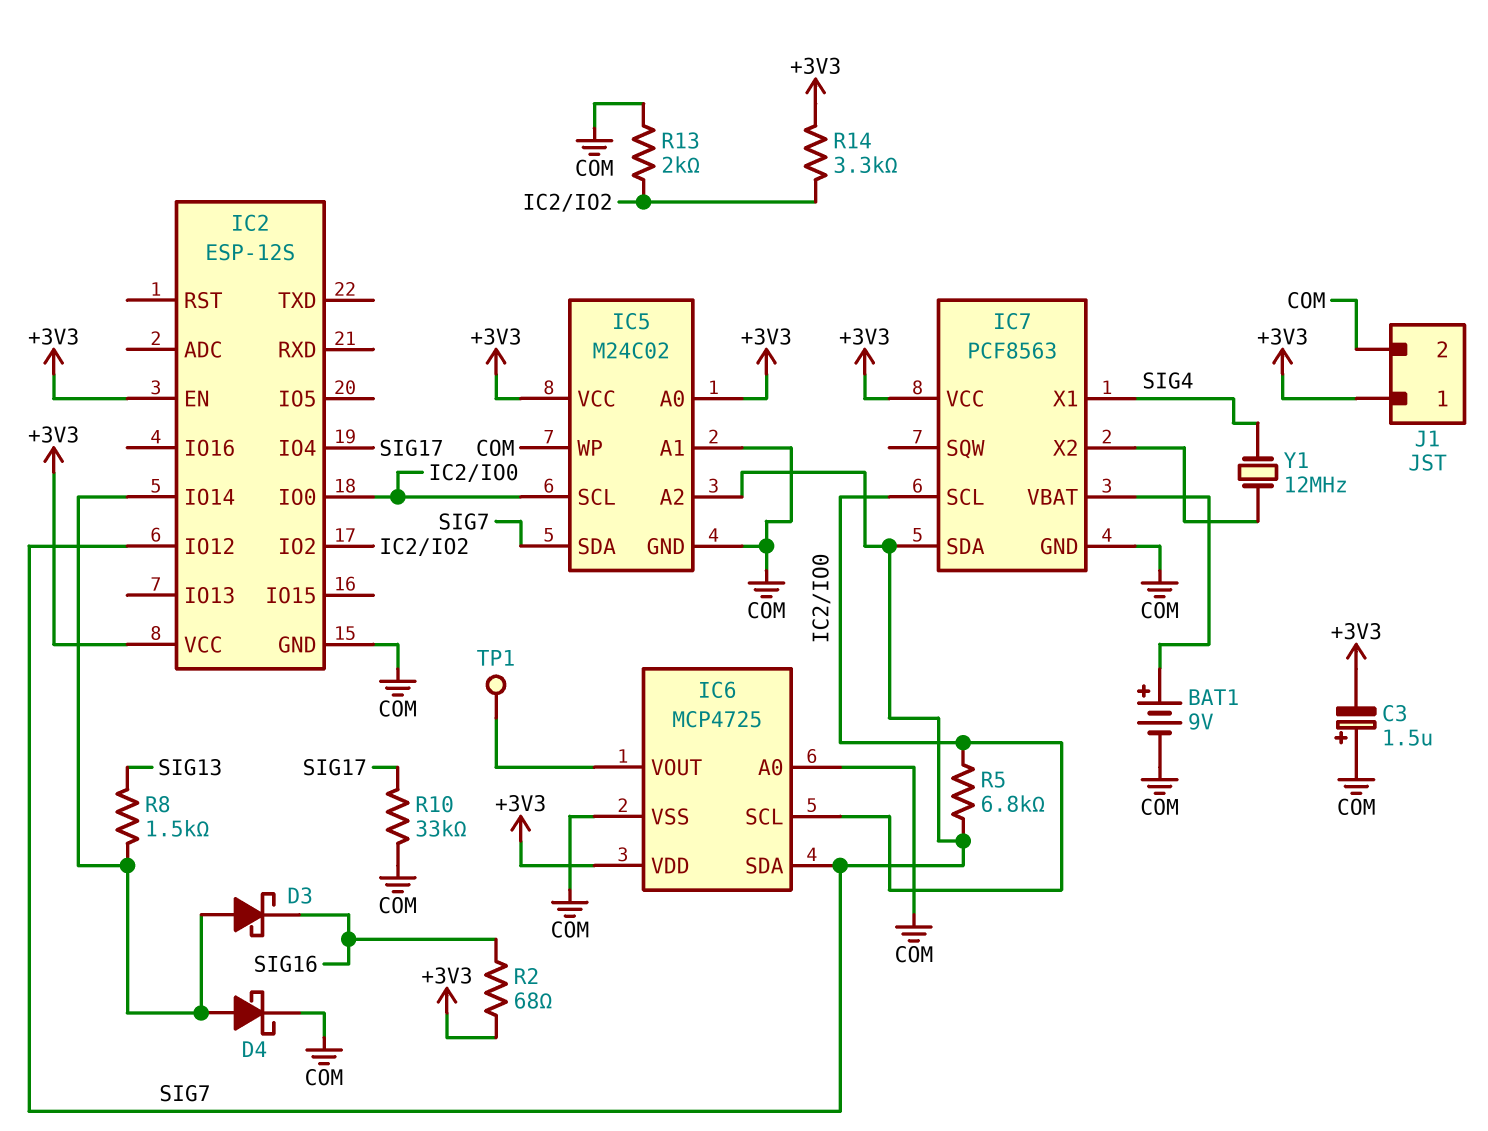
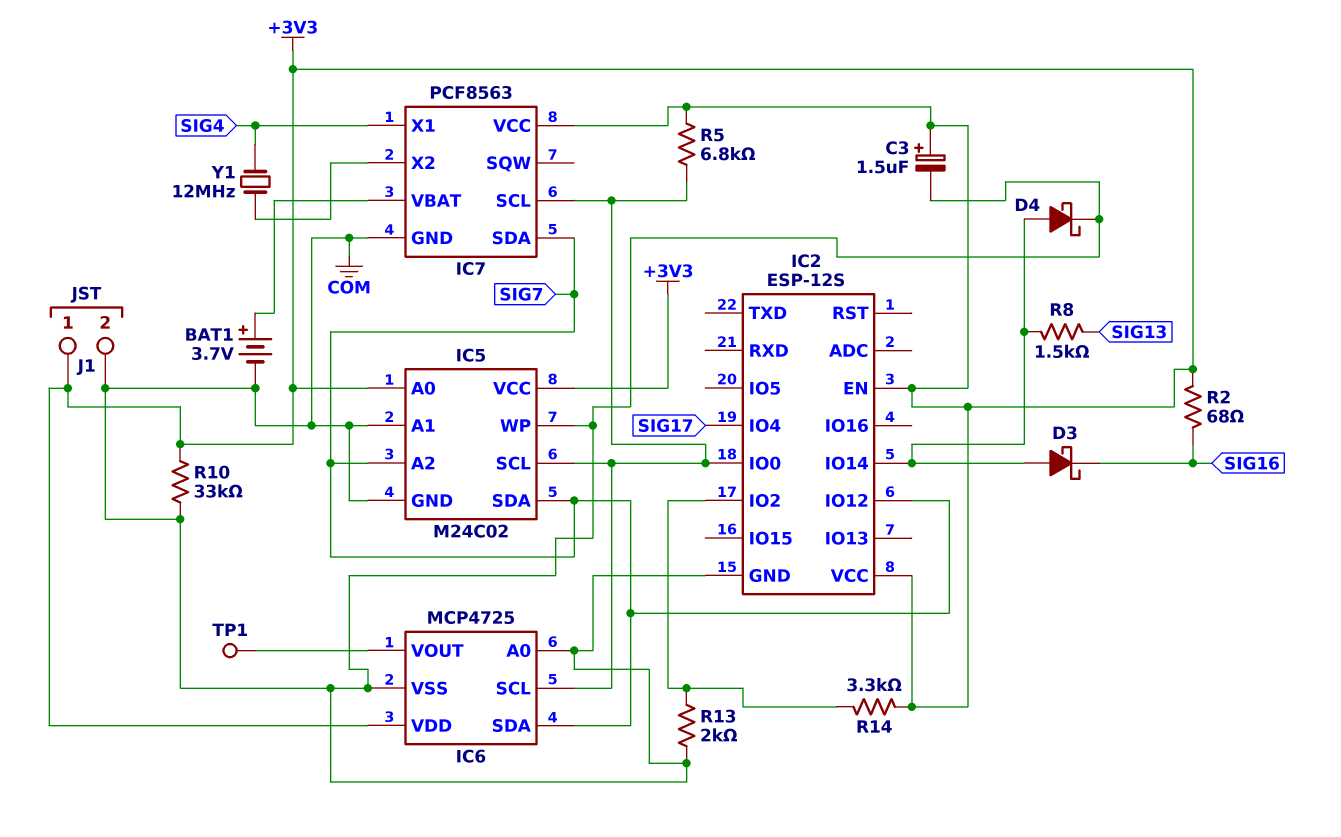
BAT1: 9V (plus IC7/VBAT, minus COM) -> 3.7V (plus IC7/VBAT, minus COM)
C3: 1.5uF (plus COM, minus +3V3) -> 1.5uF (plus +3V3, minus COM)
R5: 6.8k (IC2/IO0, SIG7) -> 6.8k (+3V3, IC2/IO0)
R10: 33k (COM, SIG17) -> 33k (+3V3, COM)

